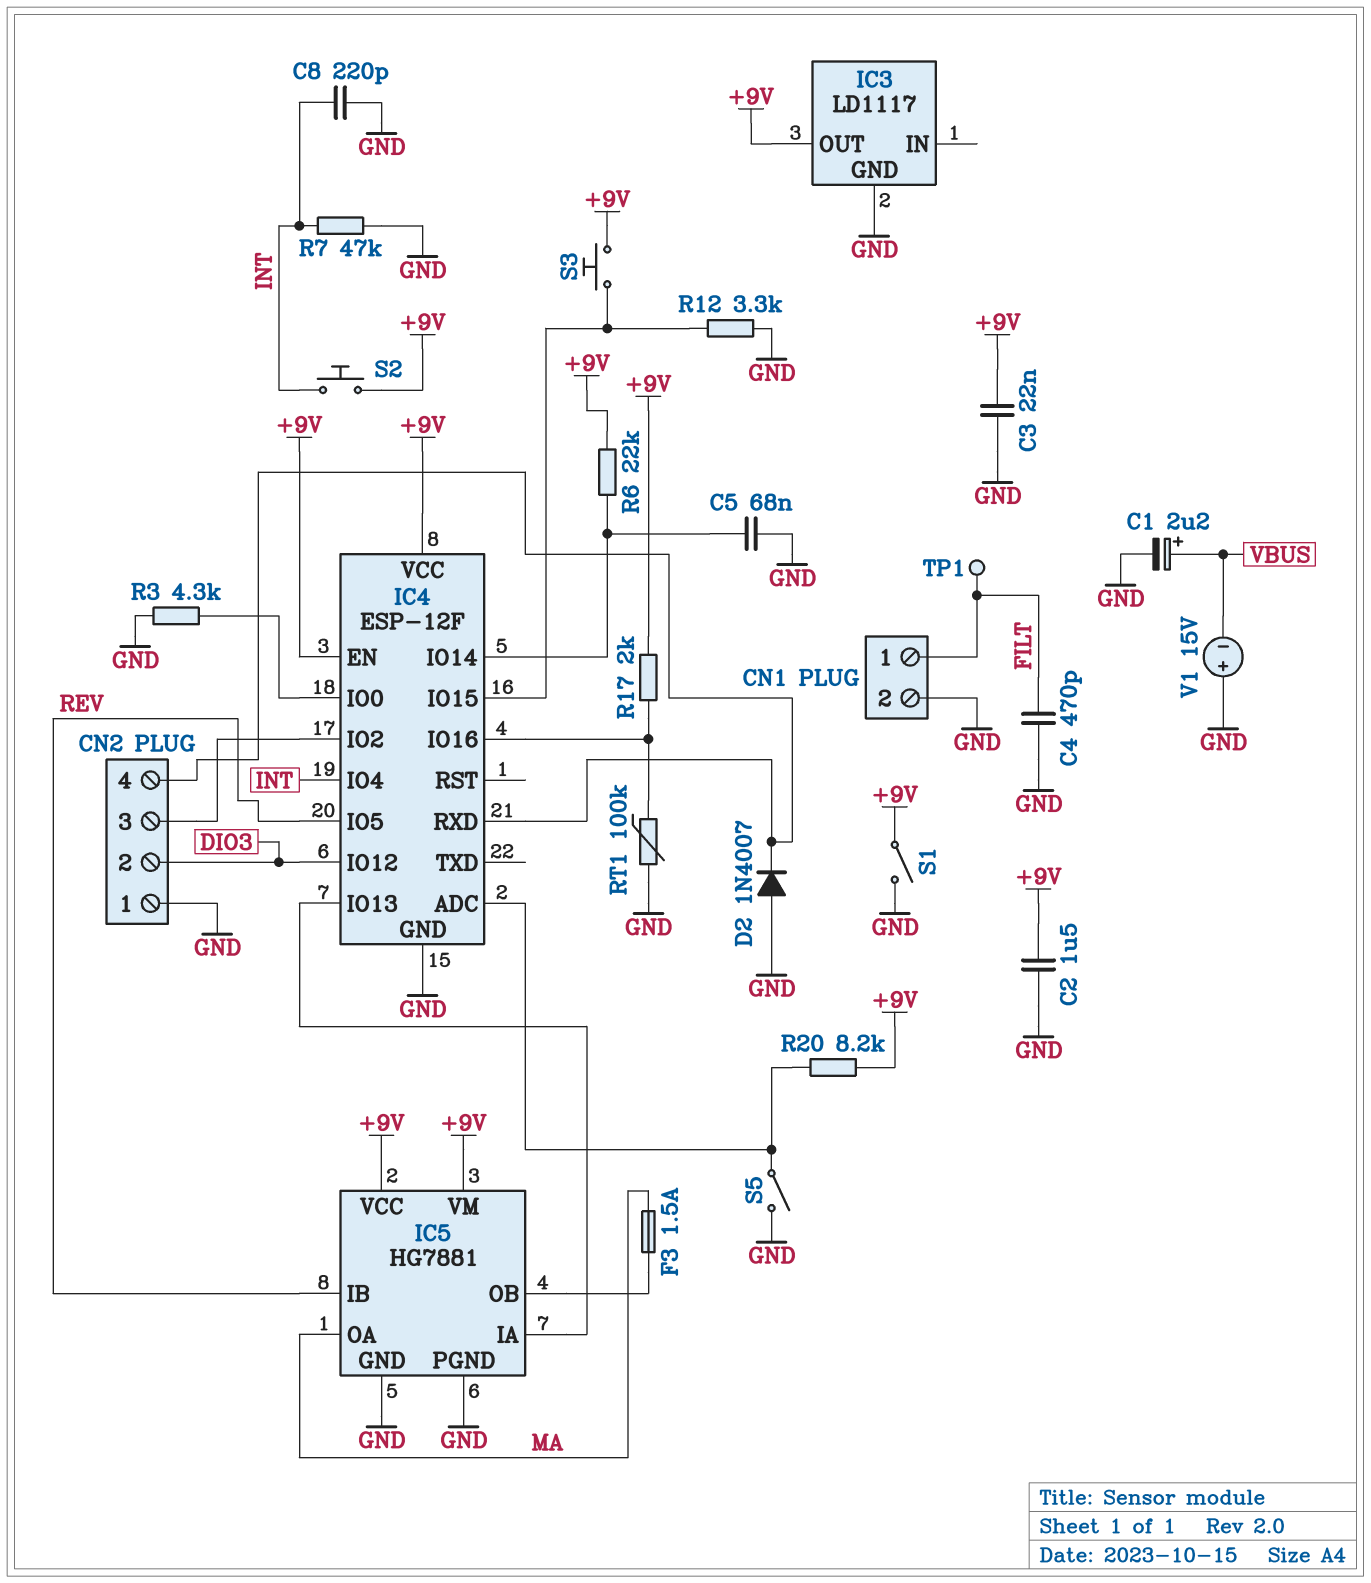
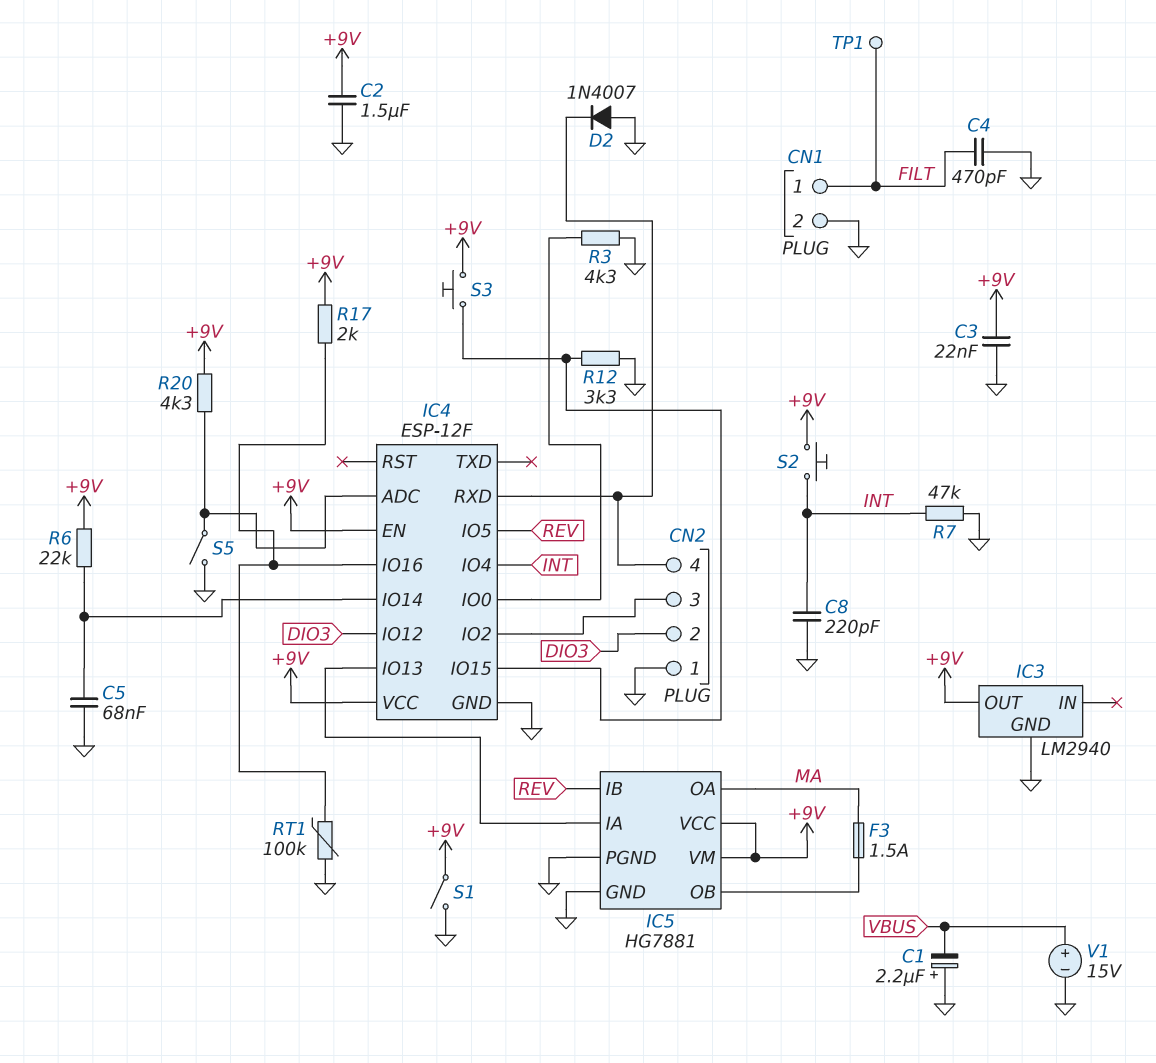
C1: 2.2uF (plus VBUS, minus GND) -> 2.2uF (plus GND, minus VBUS)
IC3: LD1117 -> LM2940
R20: 8.2k (+9V, IC4/ADC) -> 4.3k (+9V, IC4/ADC)
V1: 15V (plus GND, minus VBUS) -> 15V (plus VBUS, minus GND)

